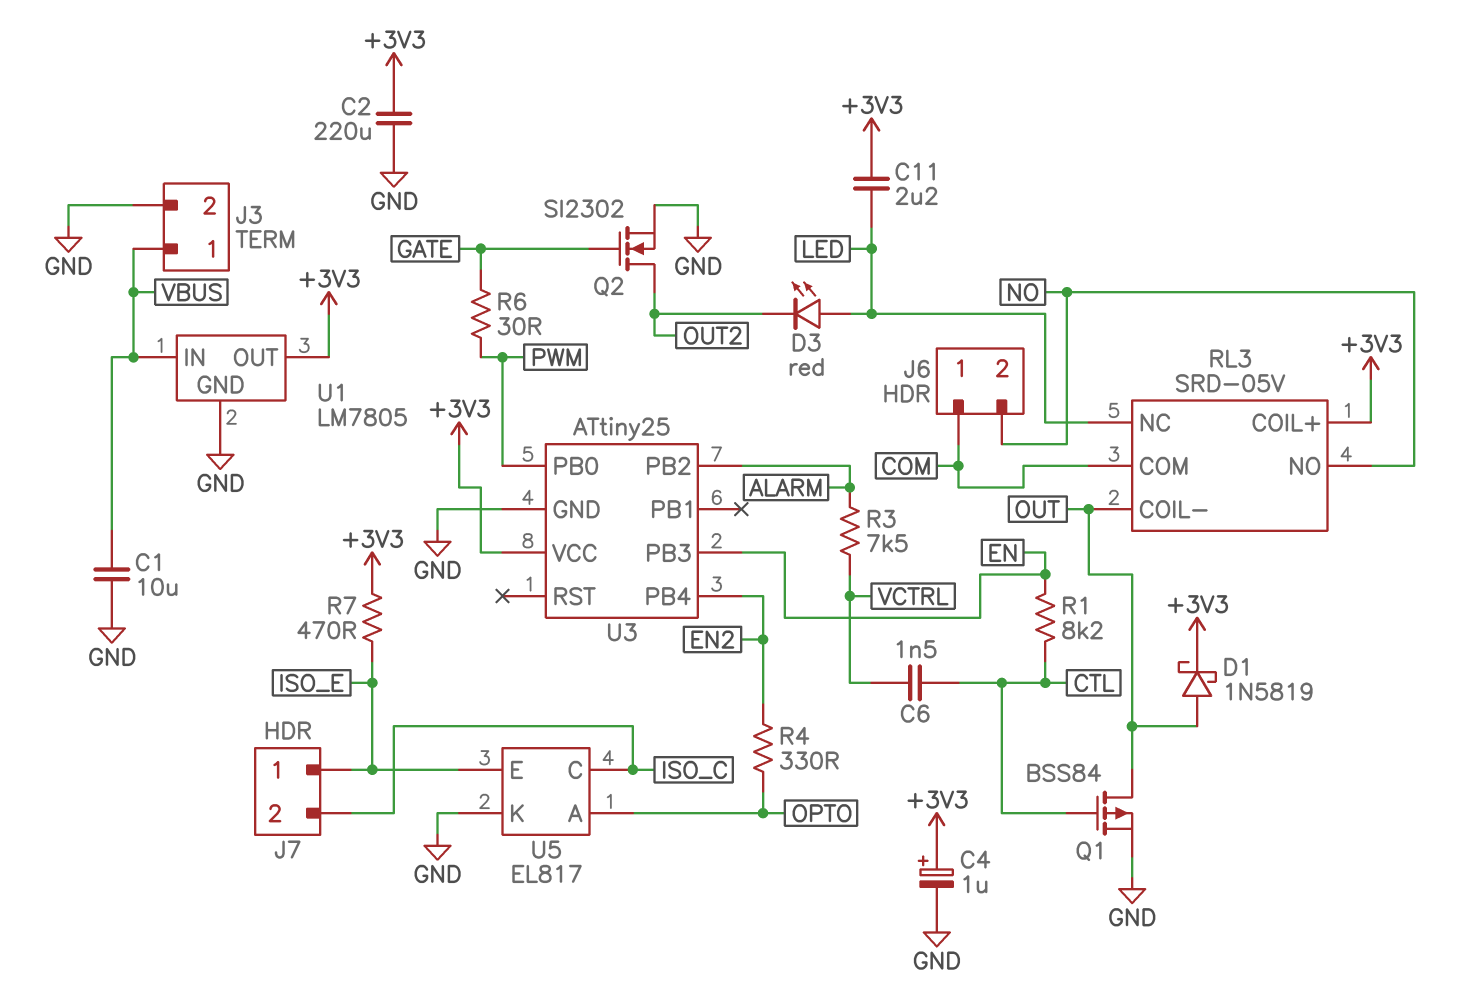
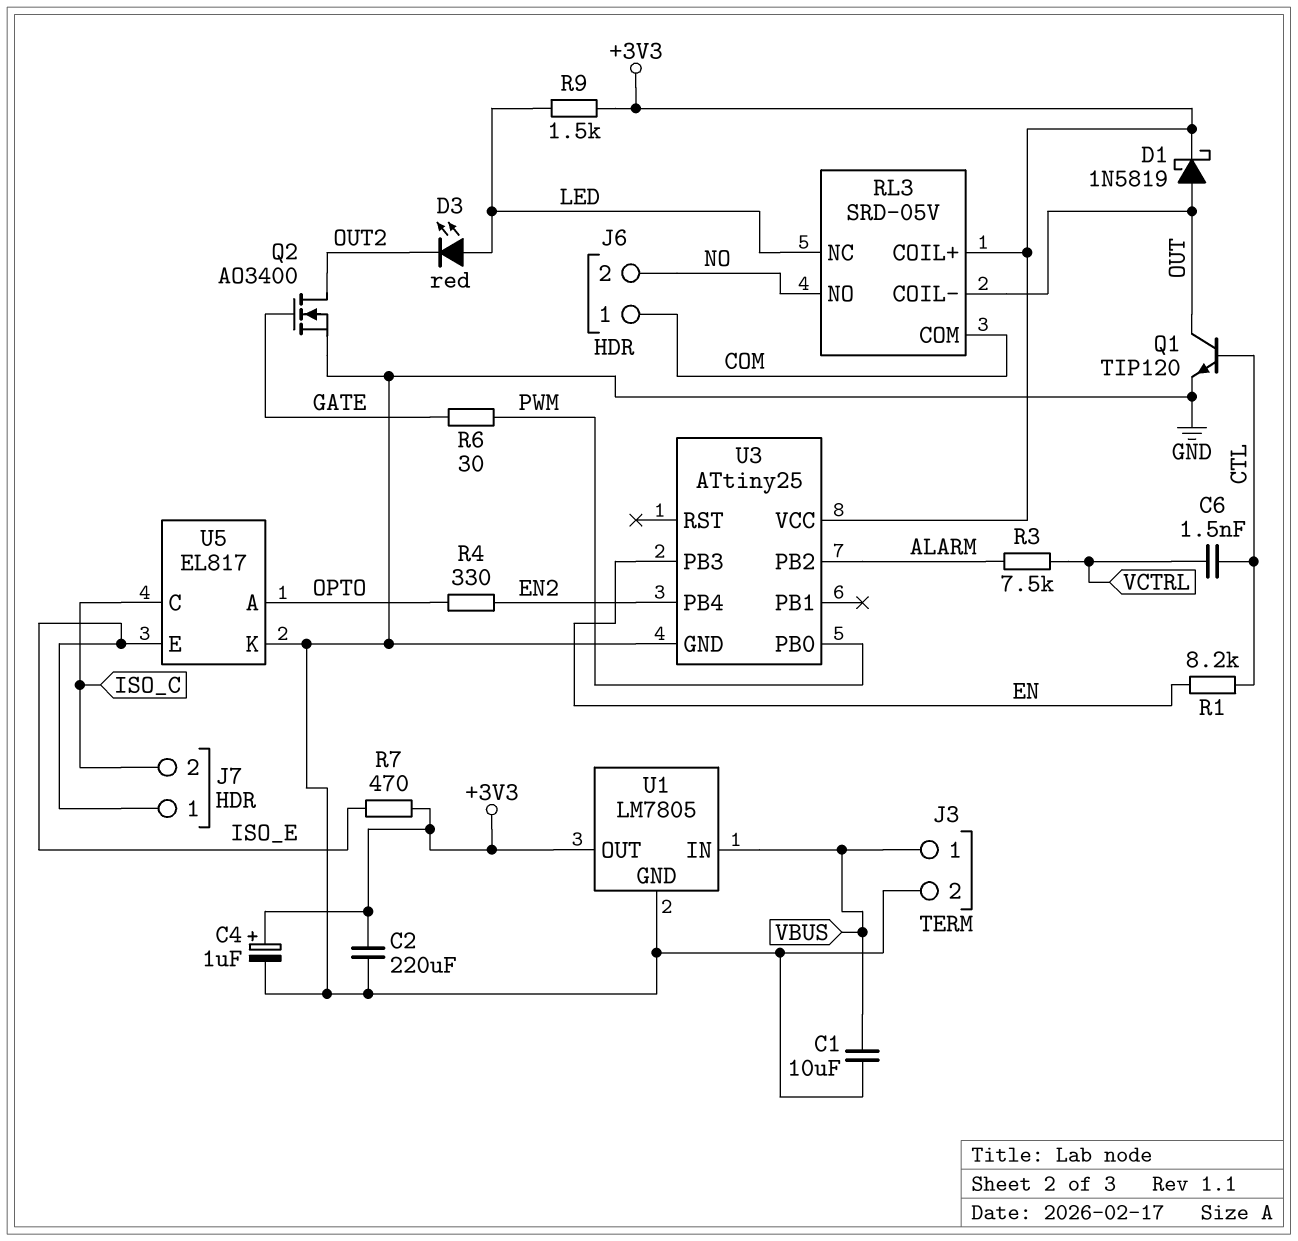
C11: 2.2uF (+3V3, LED) -> none
Q1: PMOS BSS84 (G CTL, D OUT, S GND) -> NPN TIP120 (B CTL, C OUT, E GND)
Q2: NMOS SI2302 (G GATE, D OUT2, S GND) -> NMOS AO3400 (G GATE, D OUT2, S GND)
R9: none -> 1.5k (+3V3, LED)

